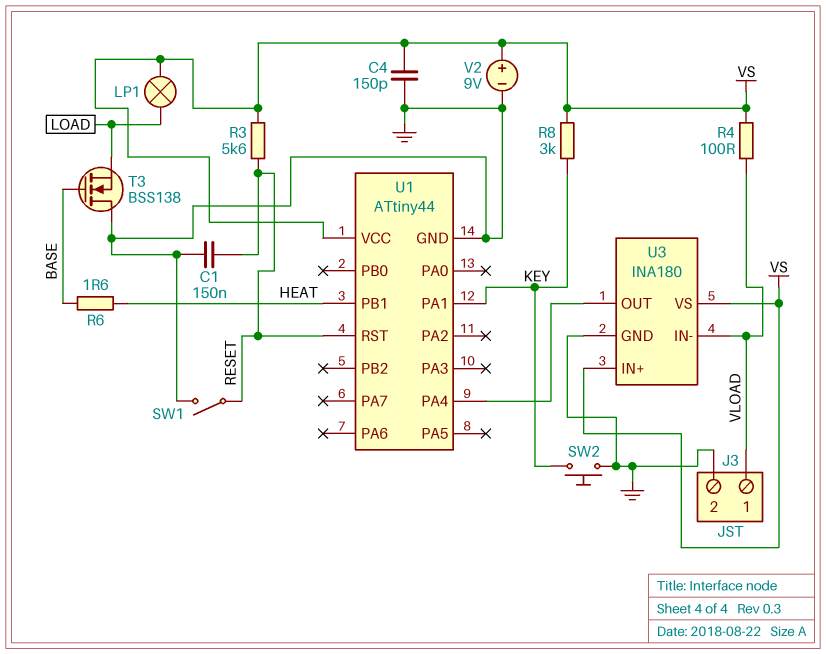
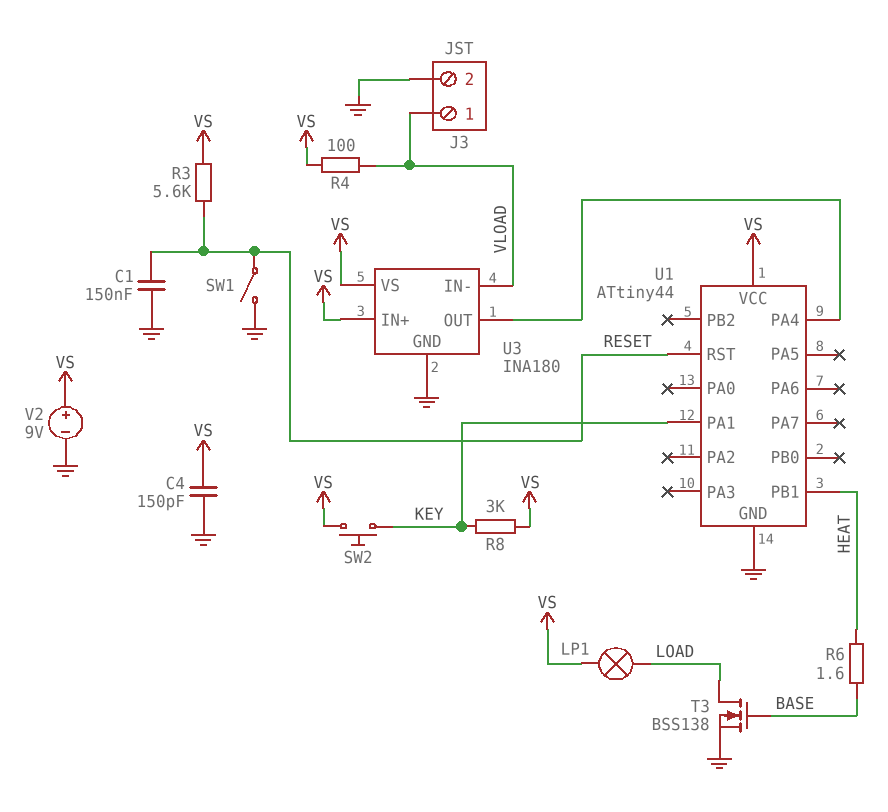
SW2: button (GND, KEY) -> button (KEY, VS)
T3: NMOS BSS138 (G BASE, D GND, S LOAD) -> NMOS BSS138 (G BASE, D LOAD, S GND)

